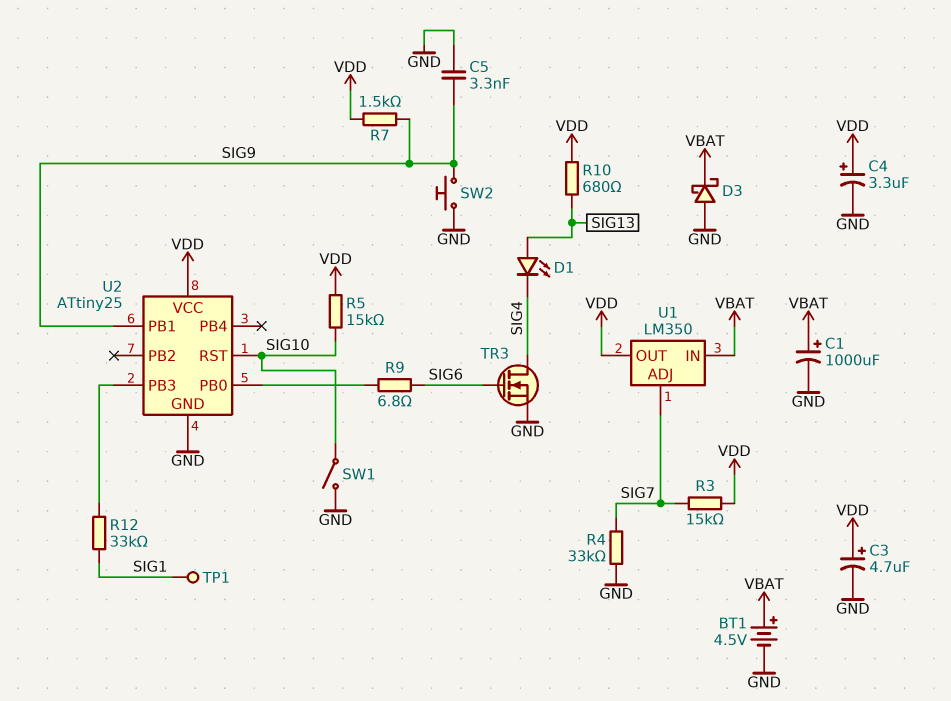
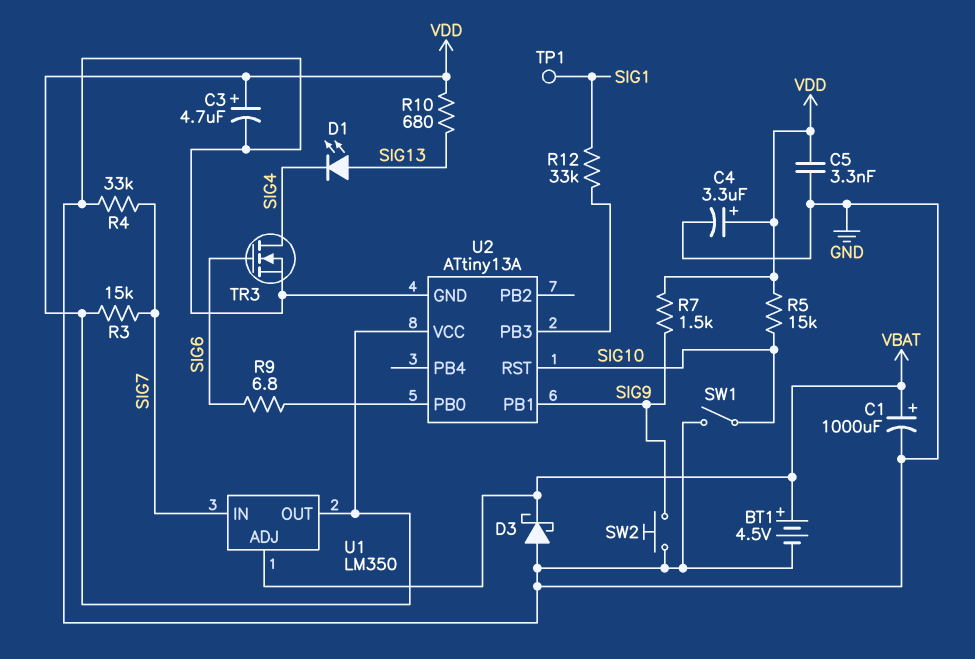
C5: 3.3nF (GND, SIG9) -> 3.3nF (GND, VDD)
U1 pin ADJ: SIG7 -> VBAT
U1 pin IN: VBAT -> SIG7
U2: ATtiny25 -> ATtiny13A

